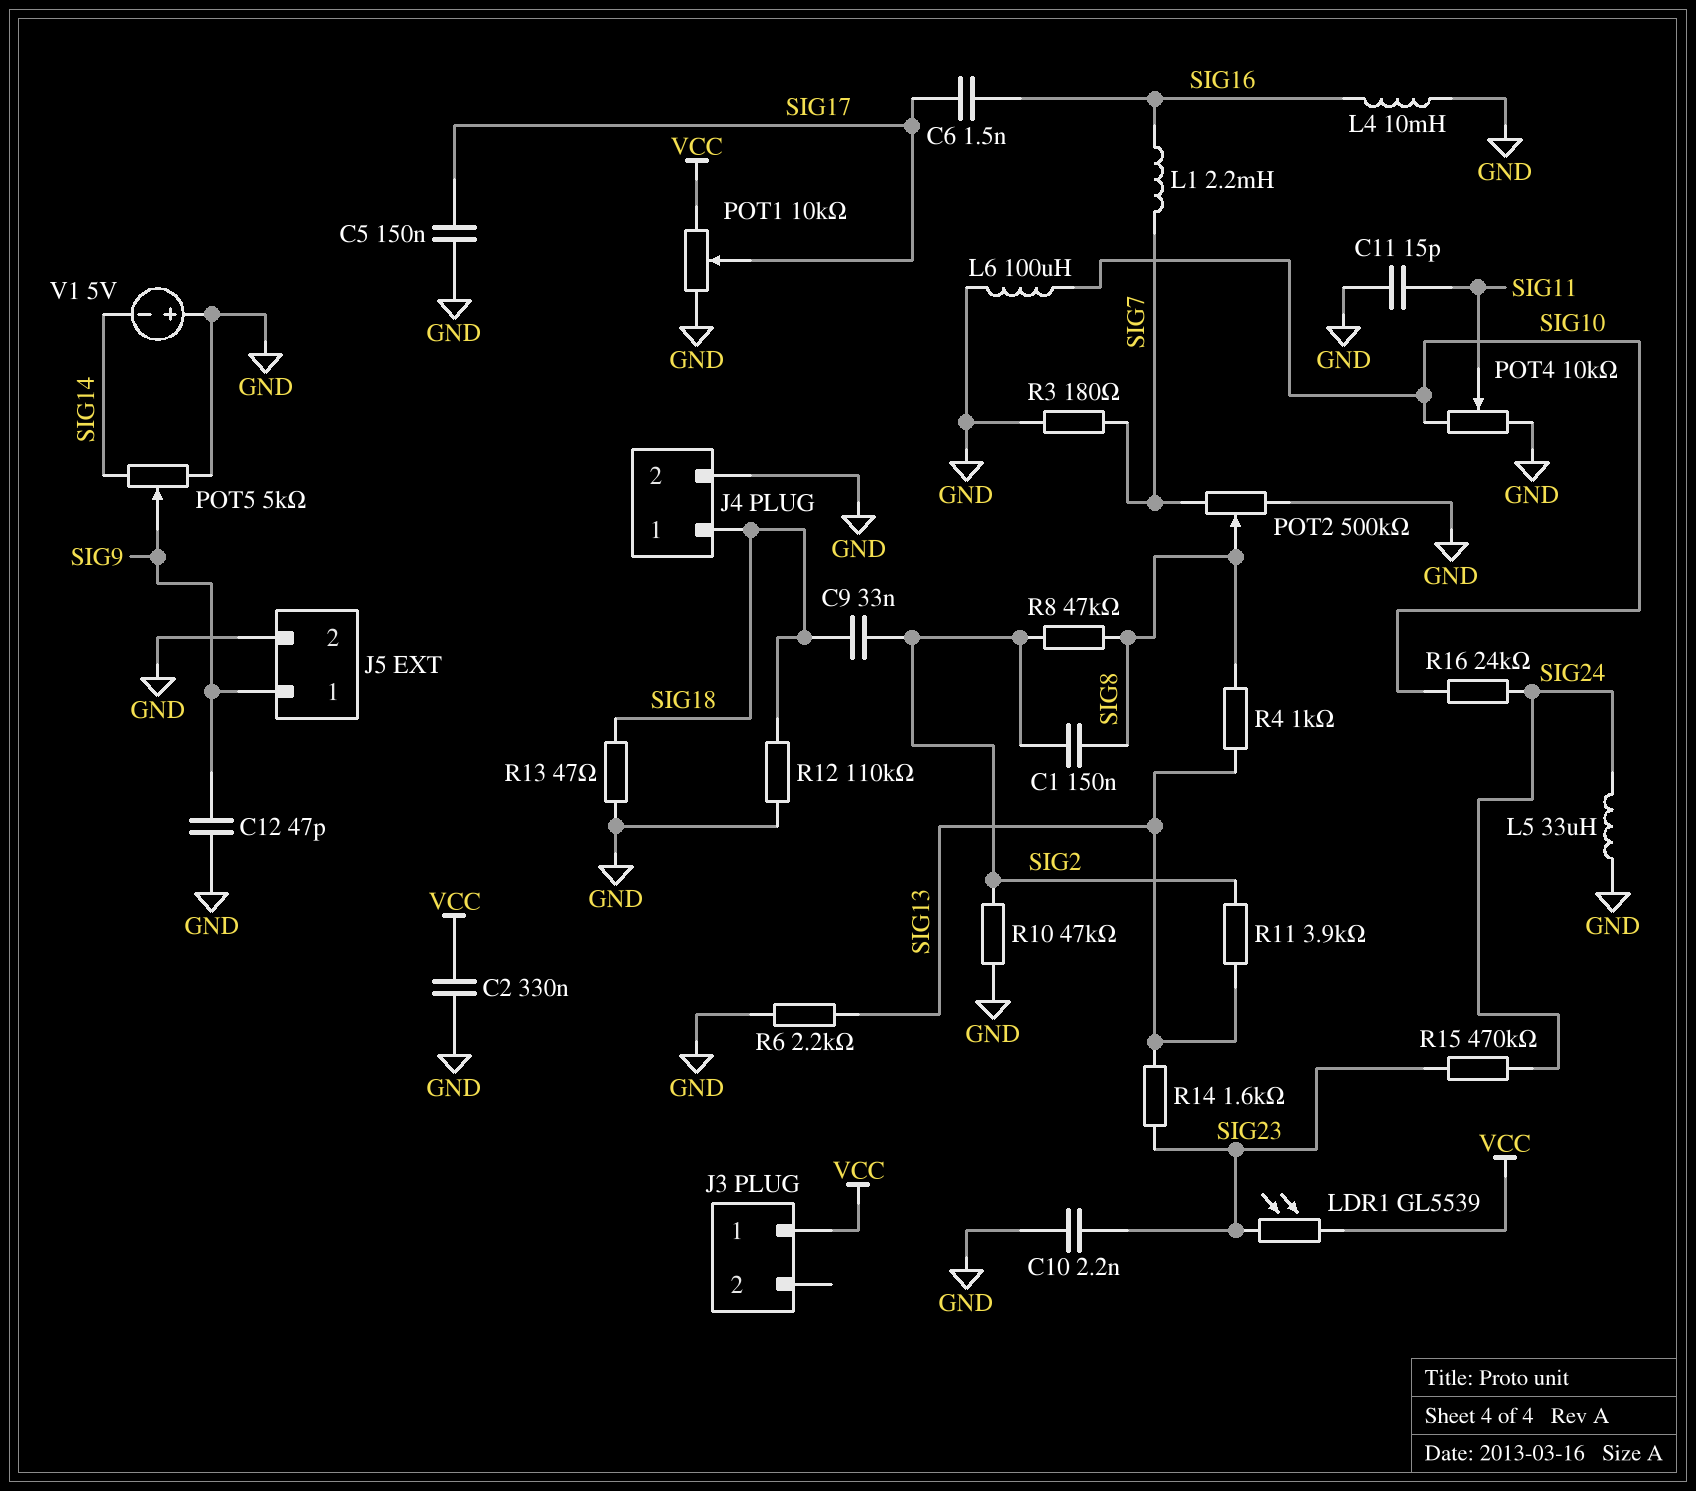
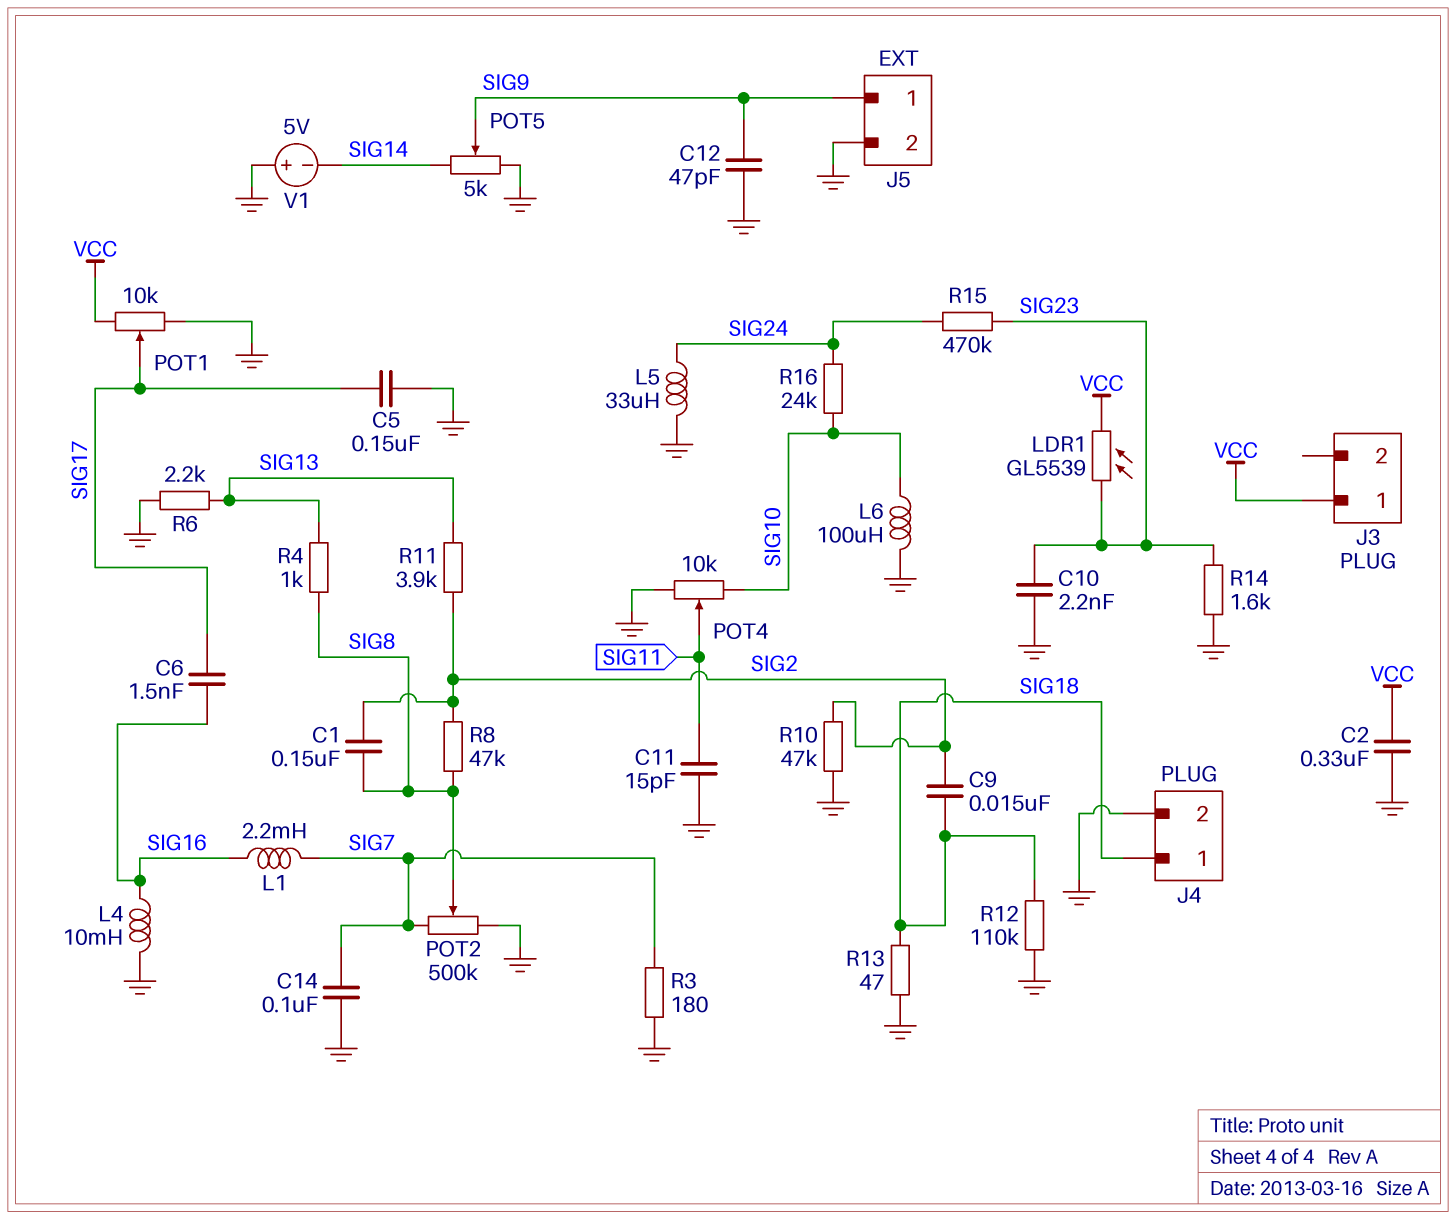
C9: 33nF (SIG2, SIG18) -> 15nF (SIG2, SIG18)
C14: none -> 100nF (GND, SIG7)
R14: 1.6k (SIG13, SIG23) -> 1.6k (GND, SIG23)

